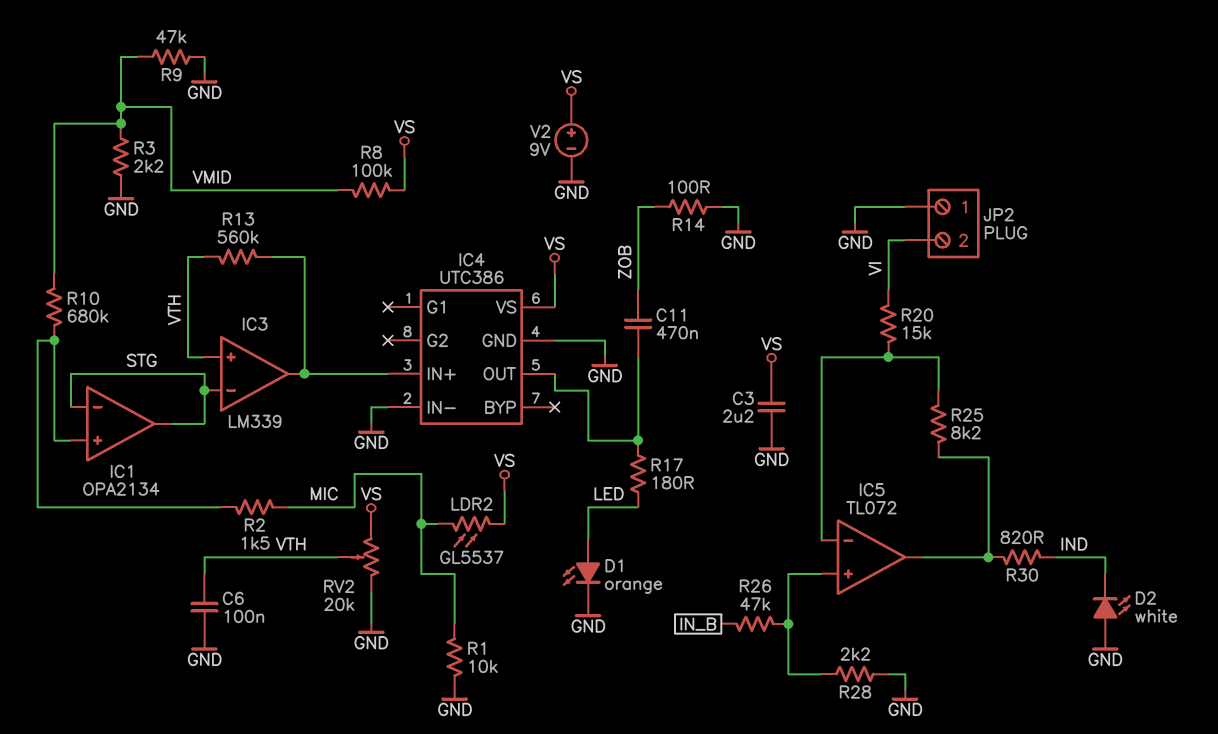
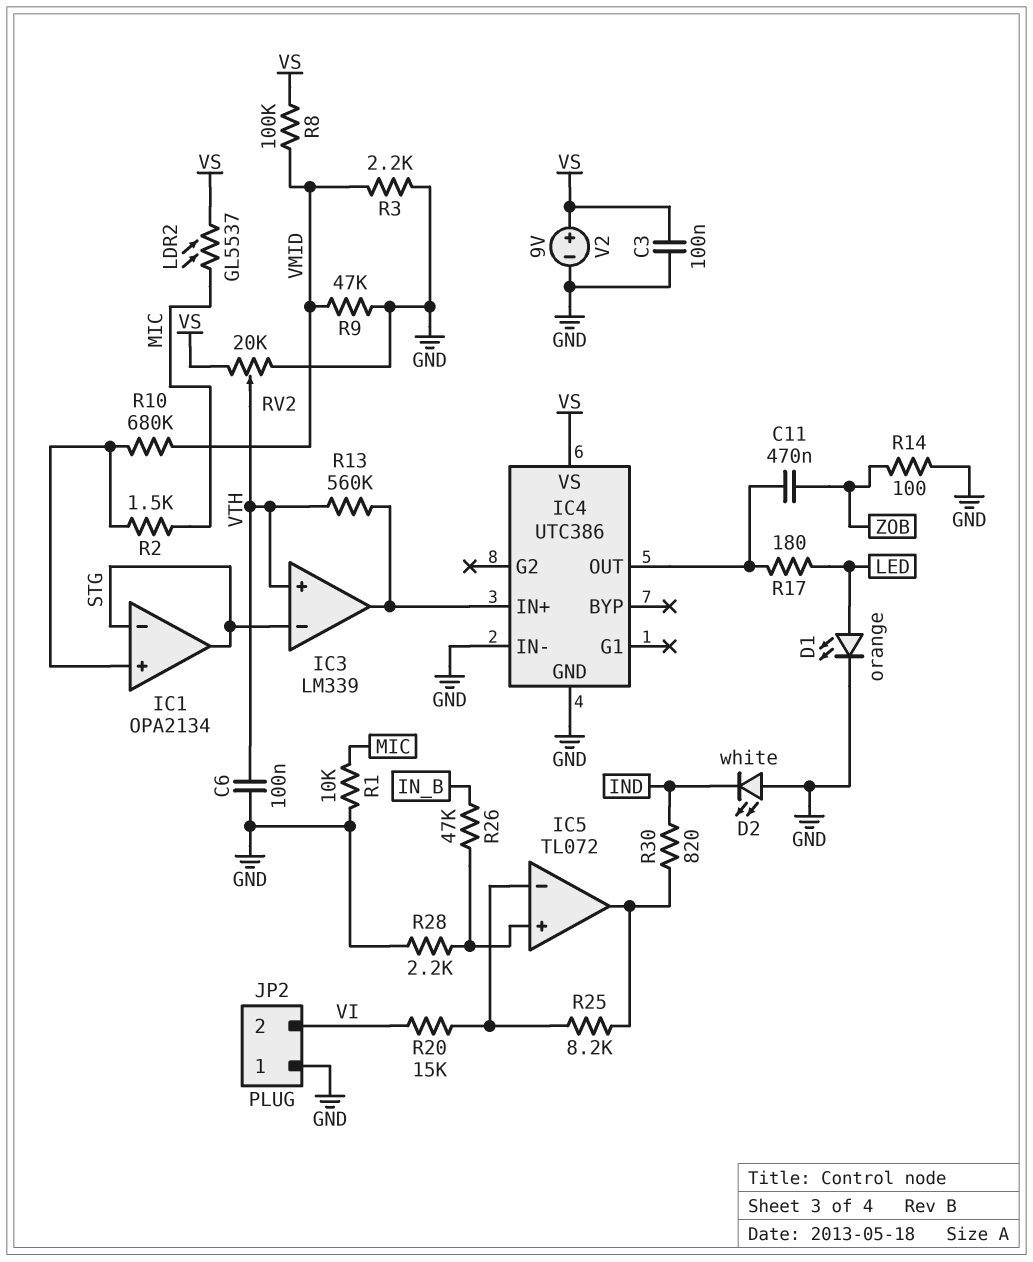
C3: 2.2uF (GND, VS) -> 100nF (GND, VS)

